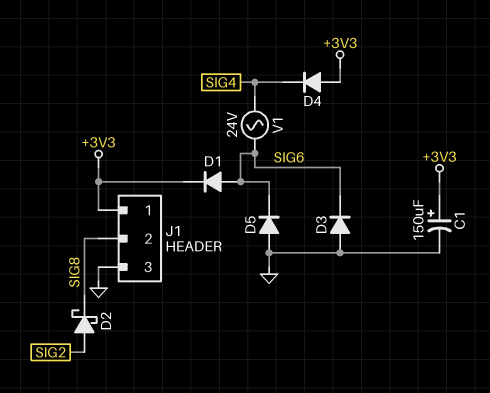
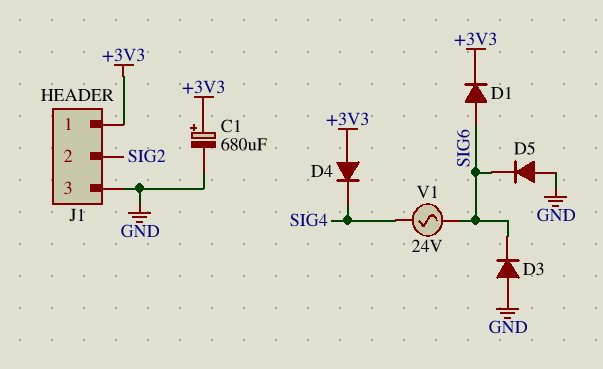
C1: 150uF (plus +3V3, minus GND) -> 680uF (plus +3V3, minus GND)
D2: schottky (A SIG2, K SIG8) -> none
J1 pin 2: SIG8 -> SIG2

